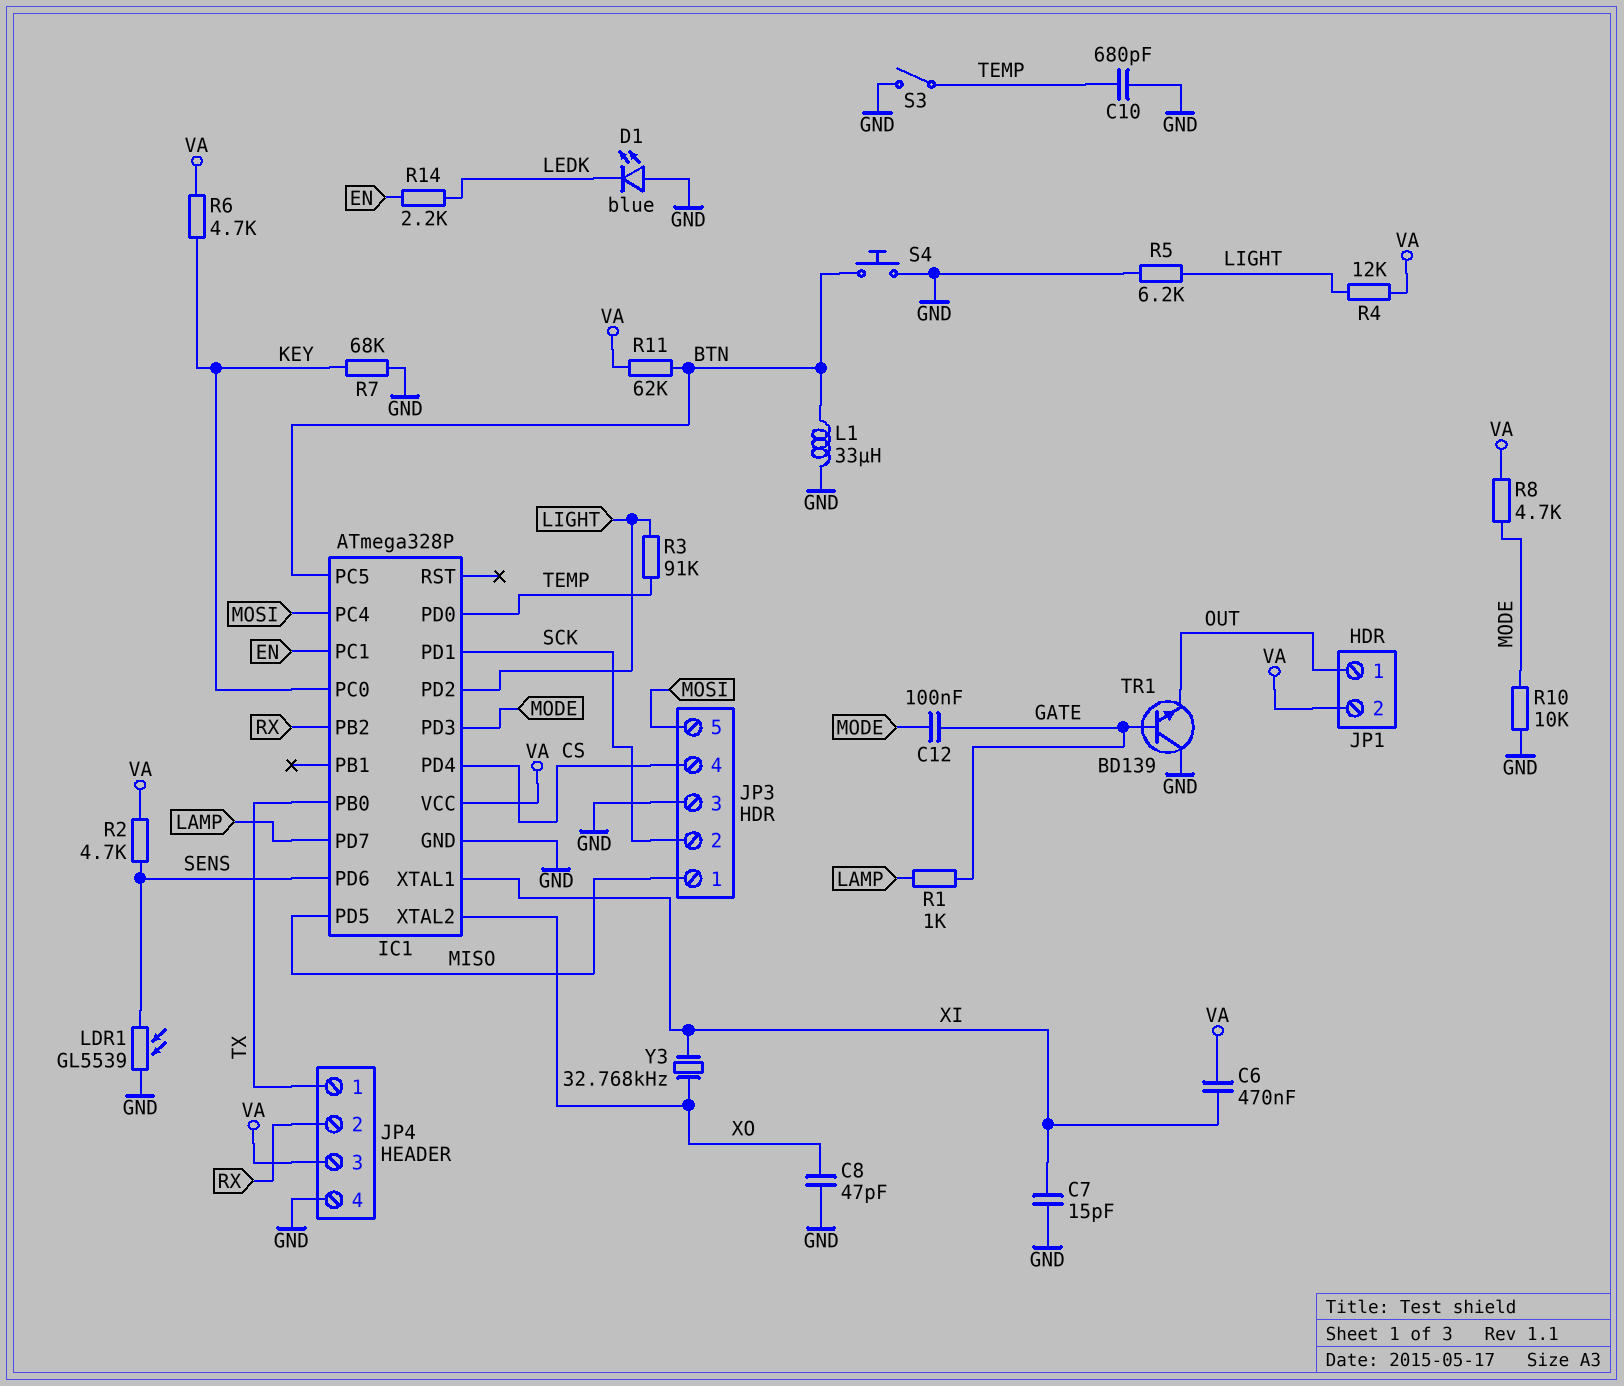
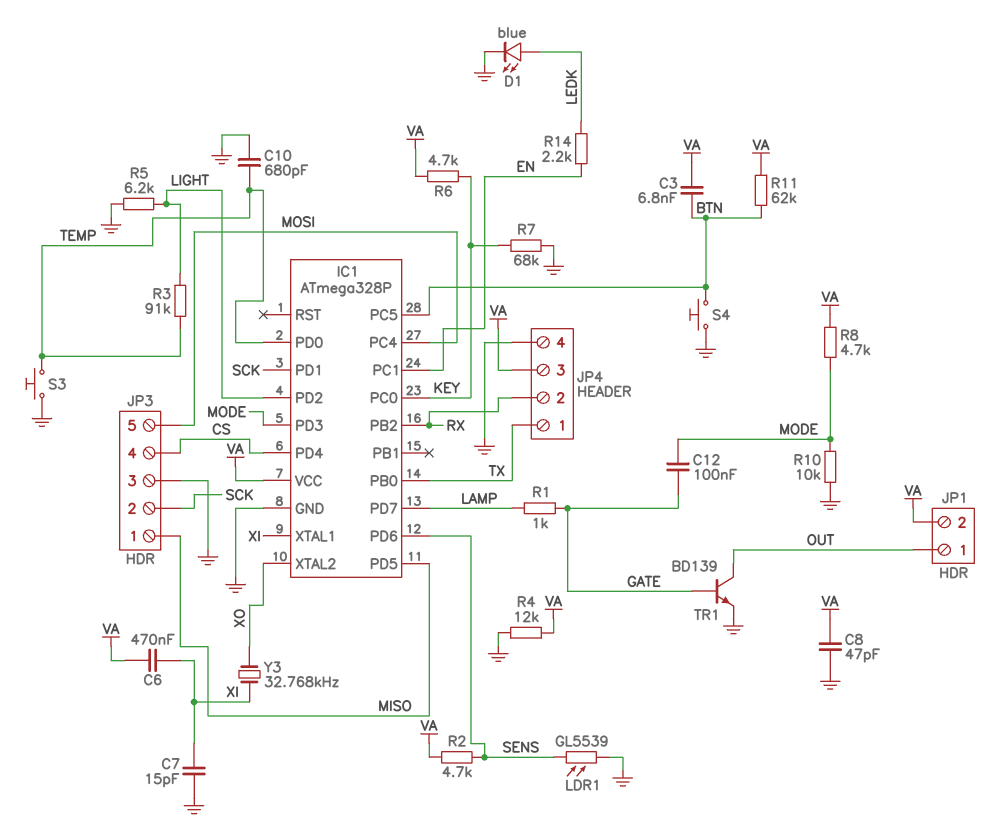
C3: none -> 6.8nF (BTN, VA)
C8: 47pF (GND, XO) -> 47pF (GND, VA)
D1: LED blue (A GND, K LEDK) -> LED blue (A LEDK, K GND)
L1: 33uH (BTN, GND) -> none
R4: 12k (LIGHT, VA) -> 12k (GND, VA)
S3: switch (GND, TEMP) -> button (GND, TEMP)
TR1: NPN BD139 (B GATE, C GND, E OUT) -> NPN BD139 (B GATE, C OUT, E GND)

